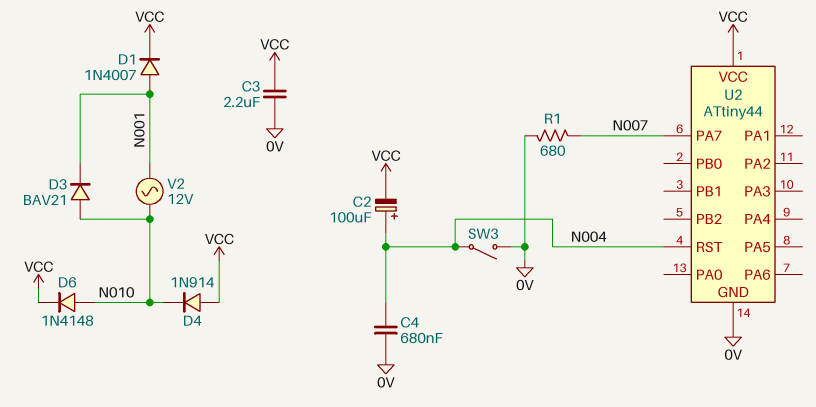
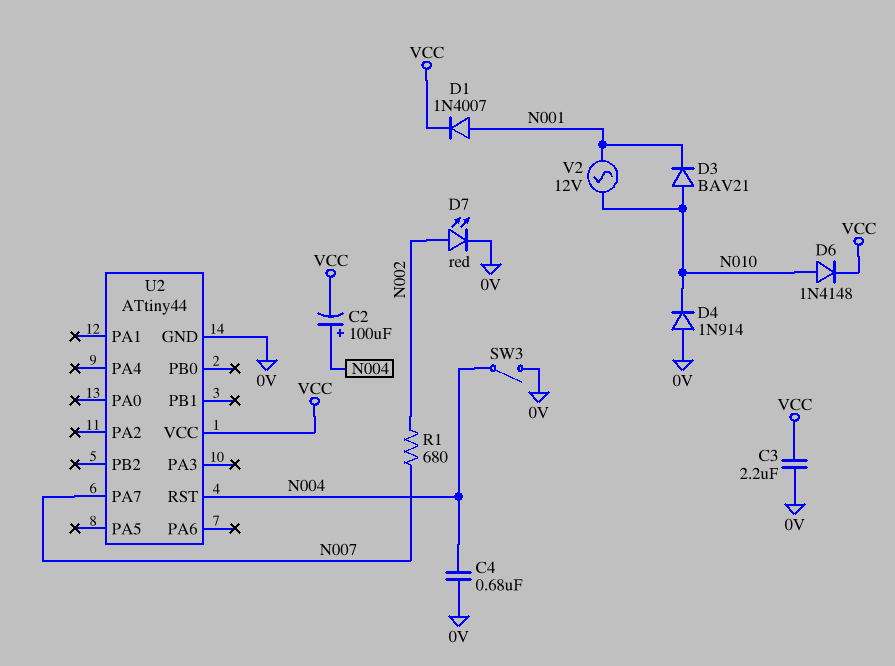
D4: diode 1N914 (A VCC, K N010) -> diode 1N914 (A 0V, K N010)
D7: none -> LED red (A N002, K 0V)
R1: 680 (0V, N007) -> 680 (N002, N007)

